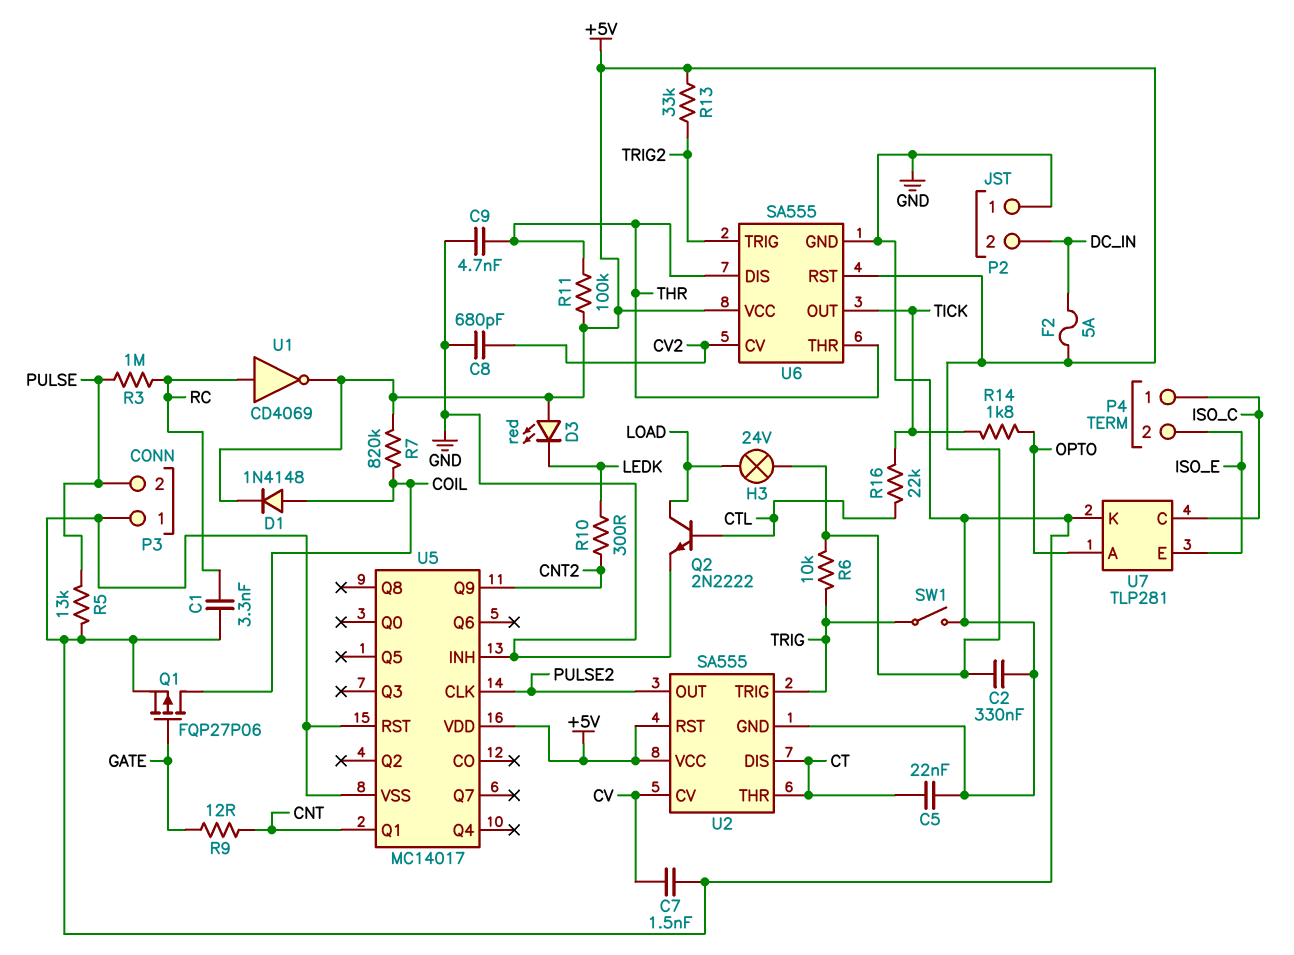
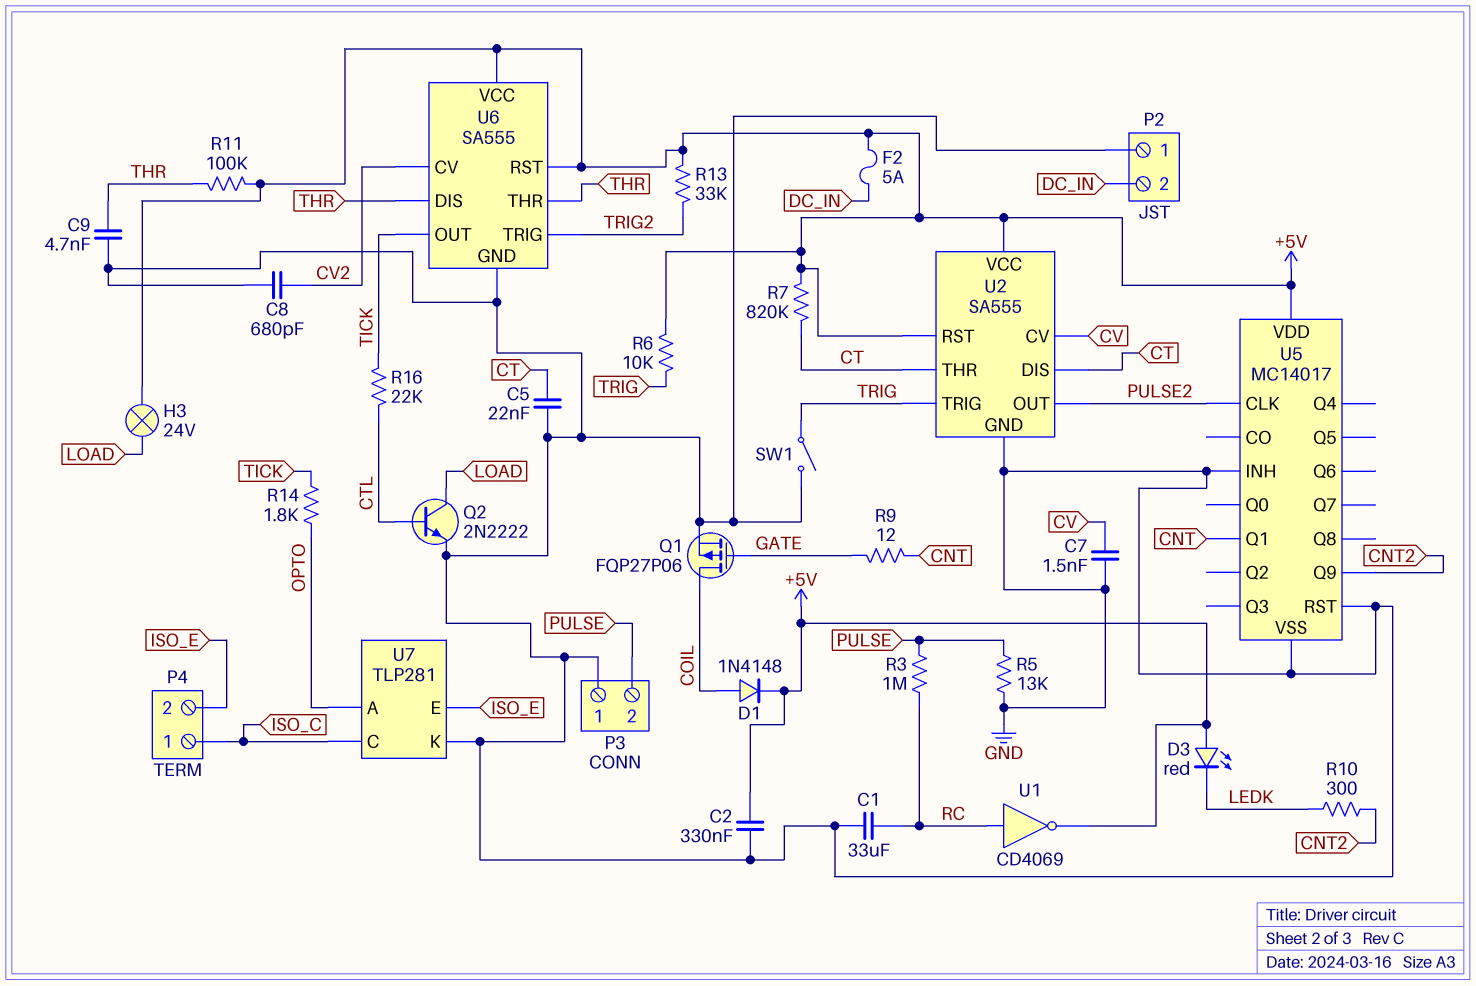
C1: 3.3nF (GND, RC) -> 33uF (GND, RC)
R7: 820k (+5V, COIL) -> 820k (+5V, CT)

